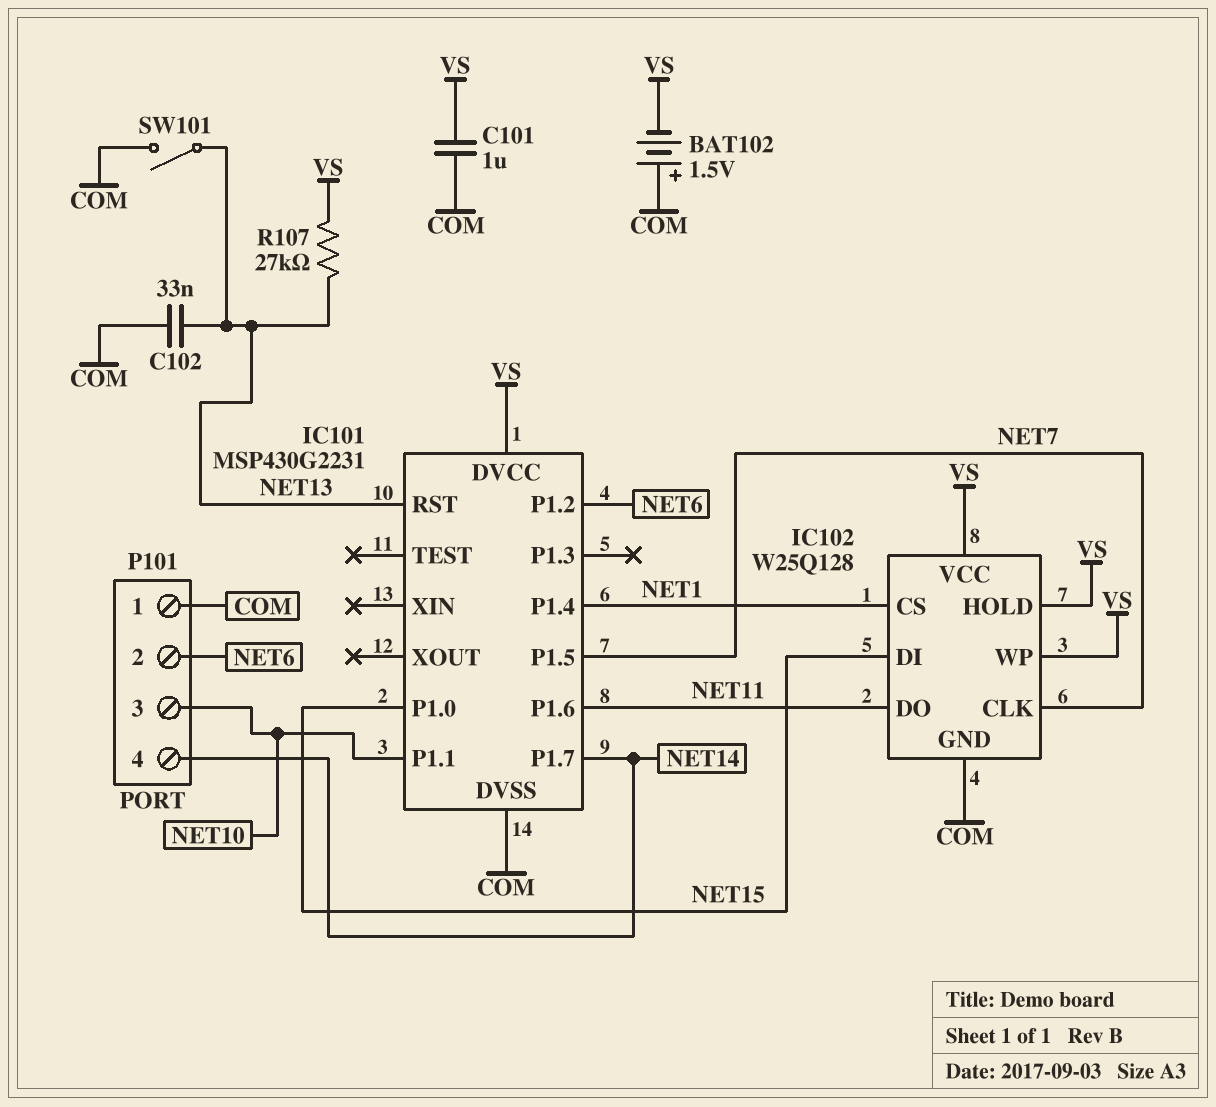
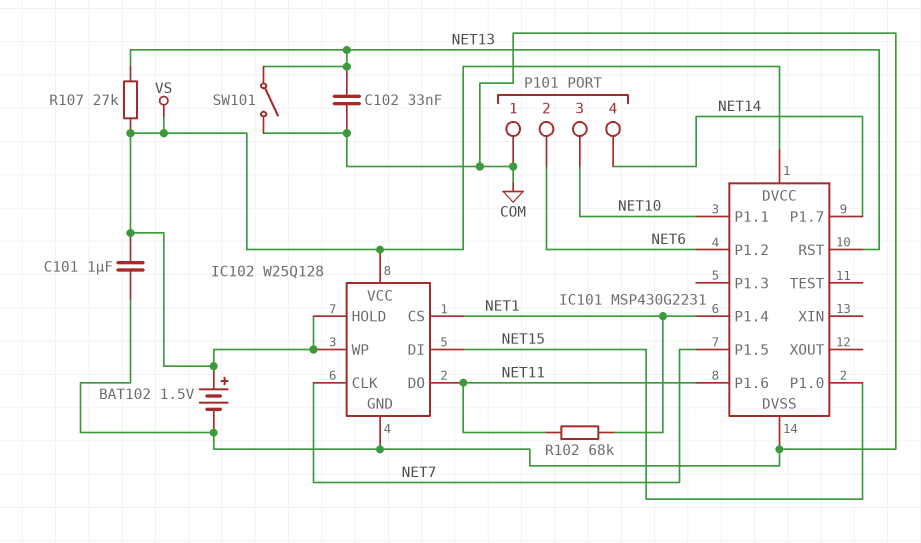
BAT102: 1.5V (plus COM, minus VS) -> 1.5V (plus VS, minus COM)
R102: none -> 68k (NET1, NET11)

